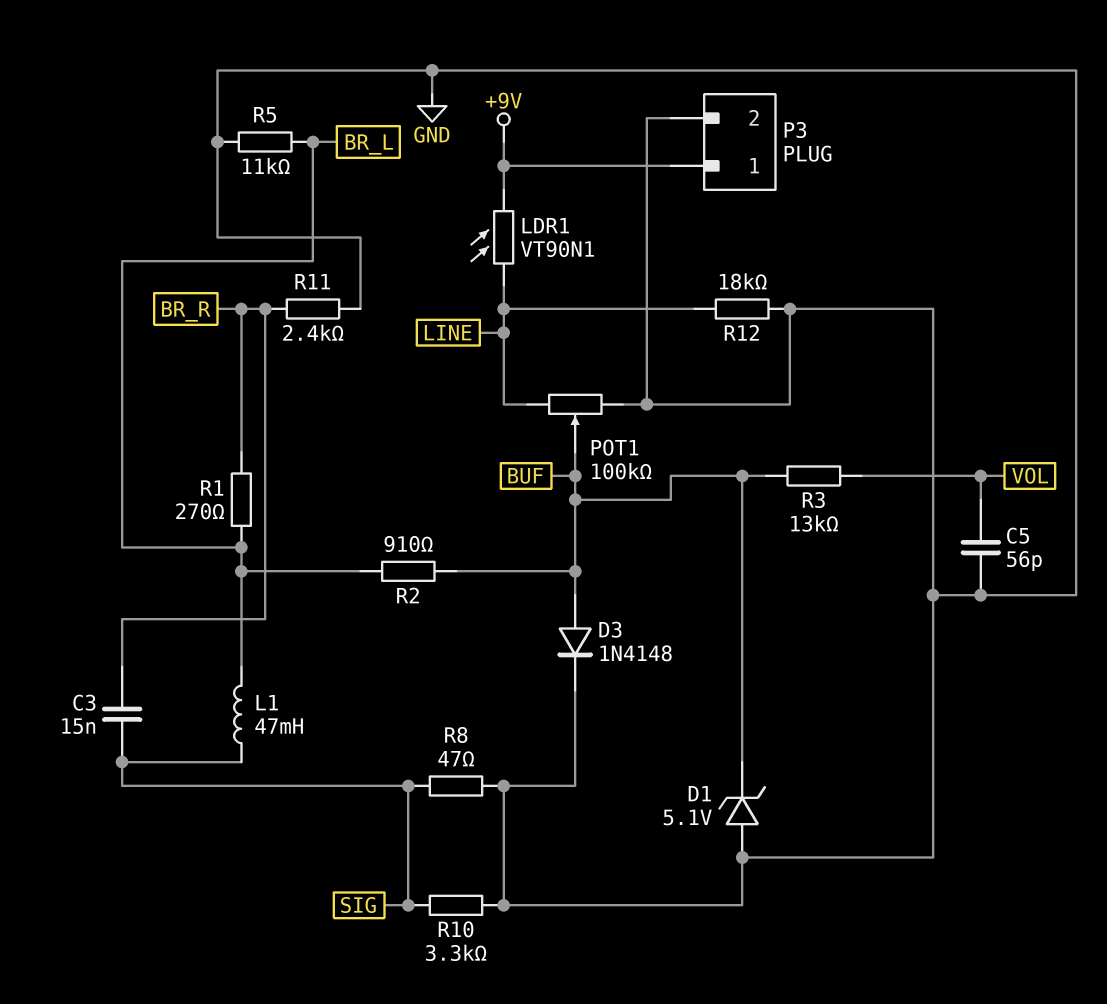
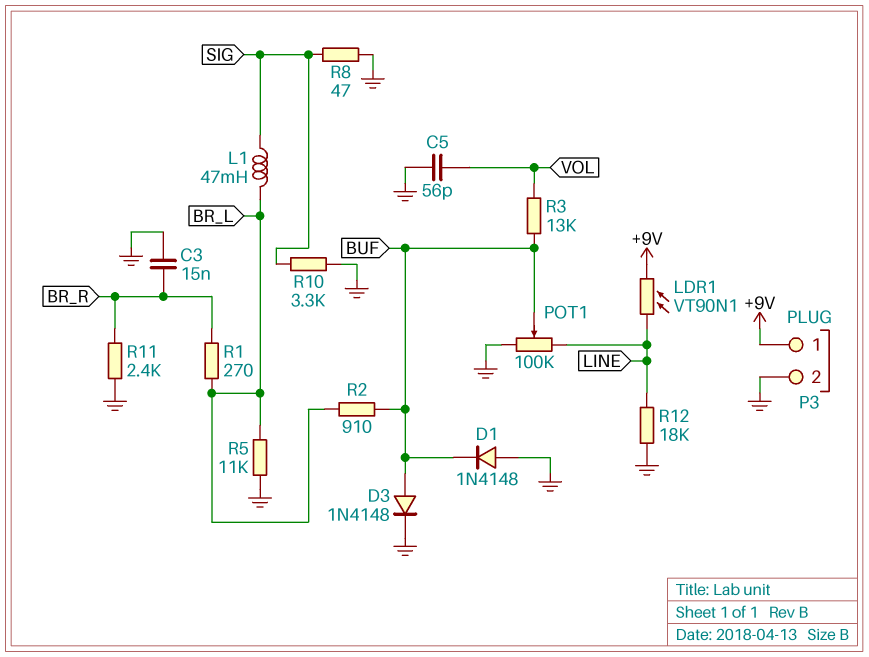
C3: 15nF (BR_R, SIG) -> 15nF (BR_R, GND)
D1: zener 5.1V (A GND, K BUF) -> diode 1N4148 (A GND, K BUF)

